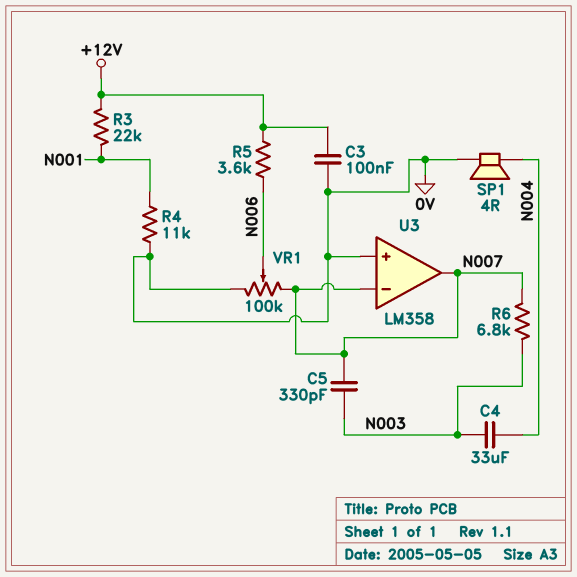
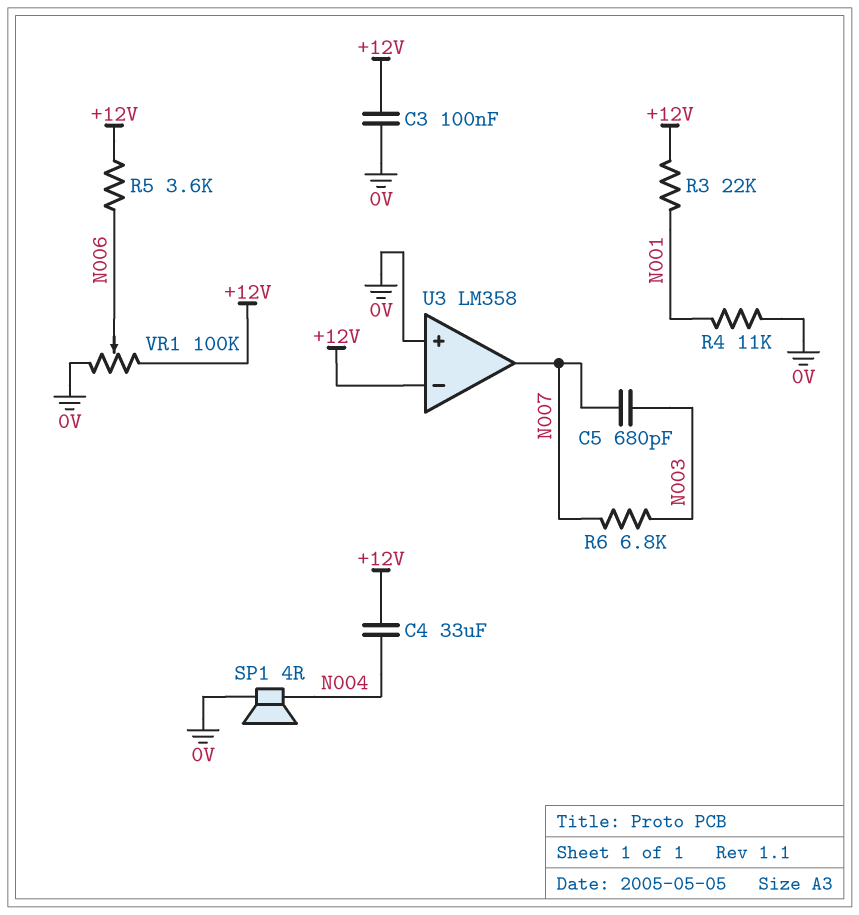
C4: 33uF (N003, N004) -> 33uF (+12V, N004)
C5: 330pF (N003, N007) -> 680pF (N003, N007)
U3 pin in-: N007 -> +12V
VR1: 100k (0V, N007, wiper N006) -> 100k (+12V, 0V, wiper N006)

